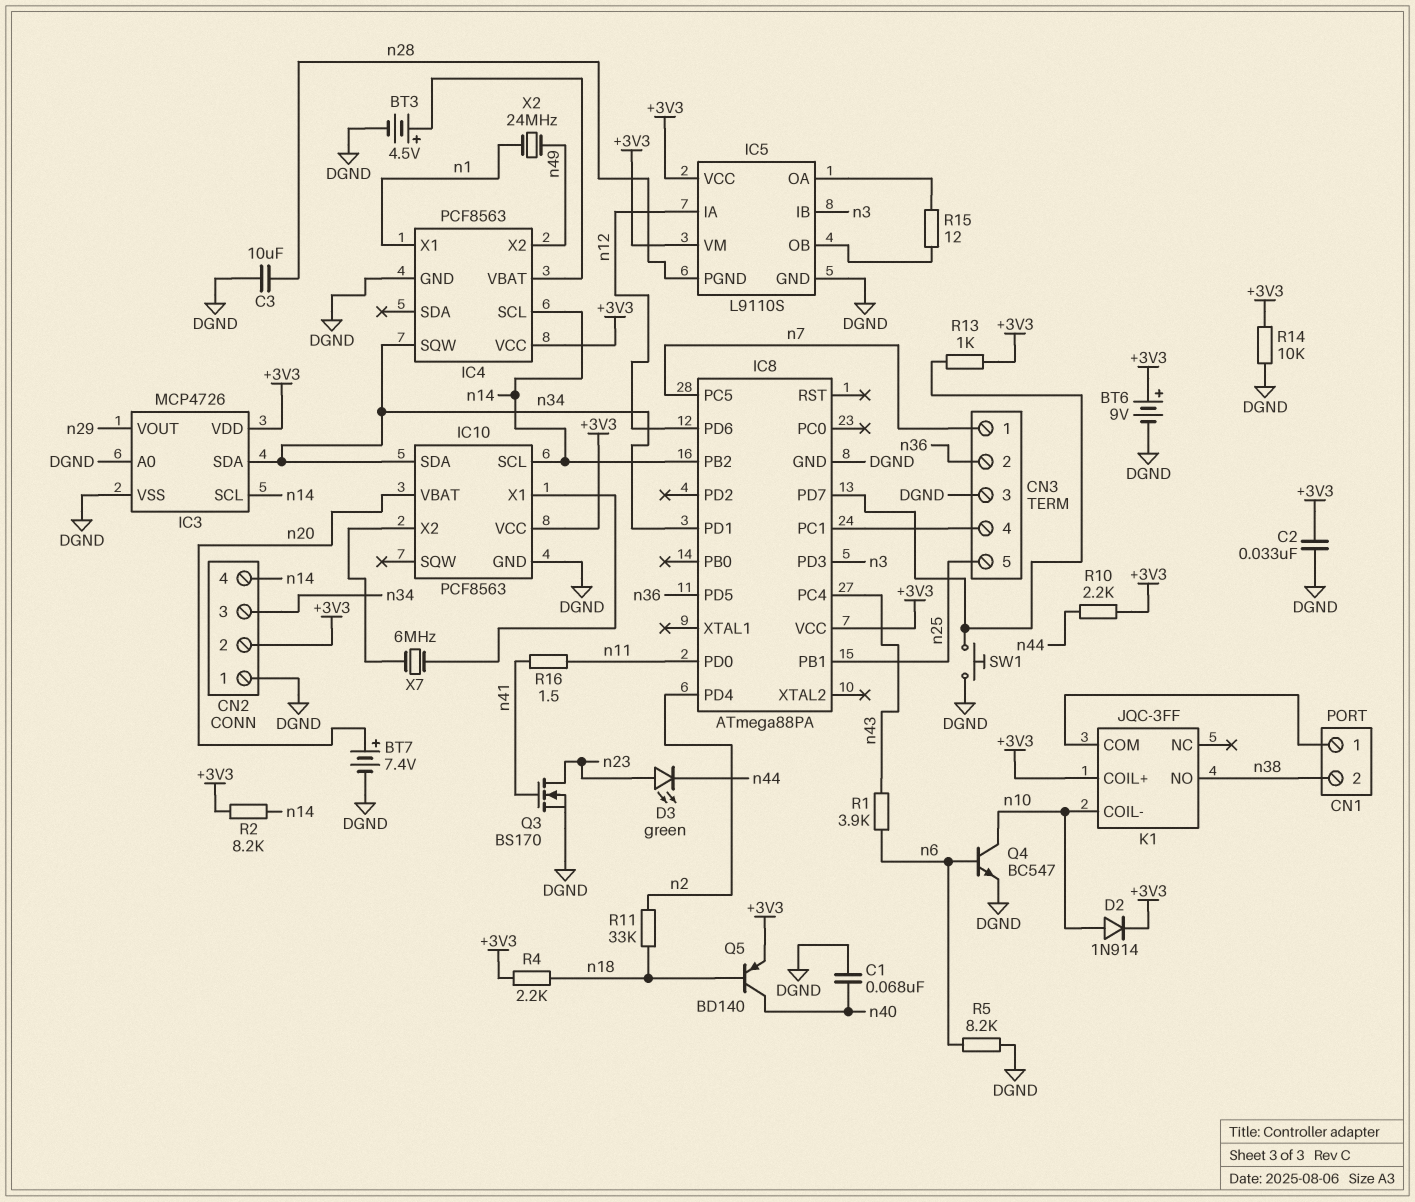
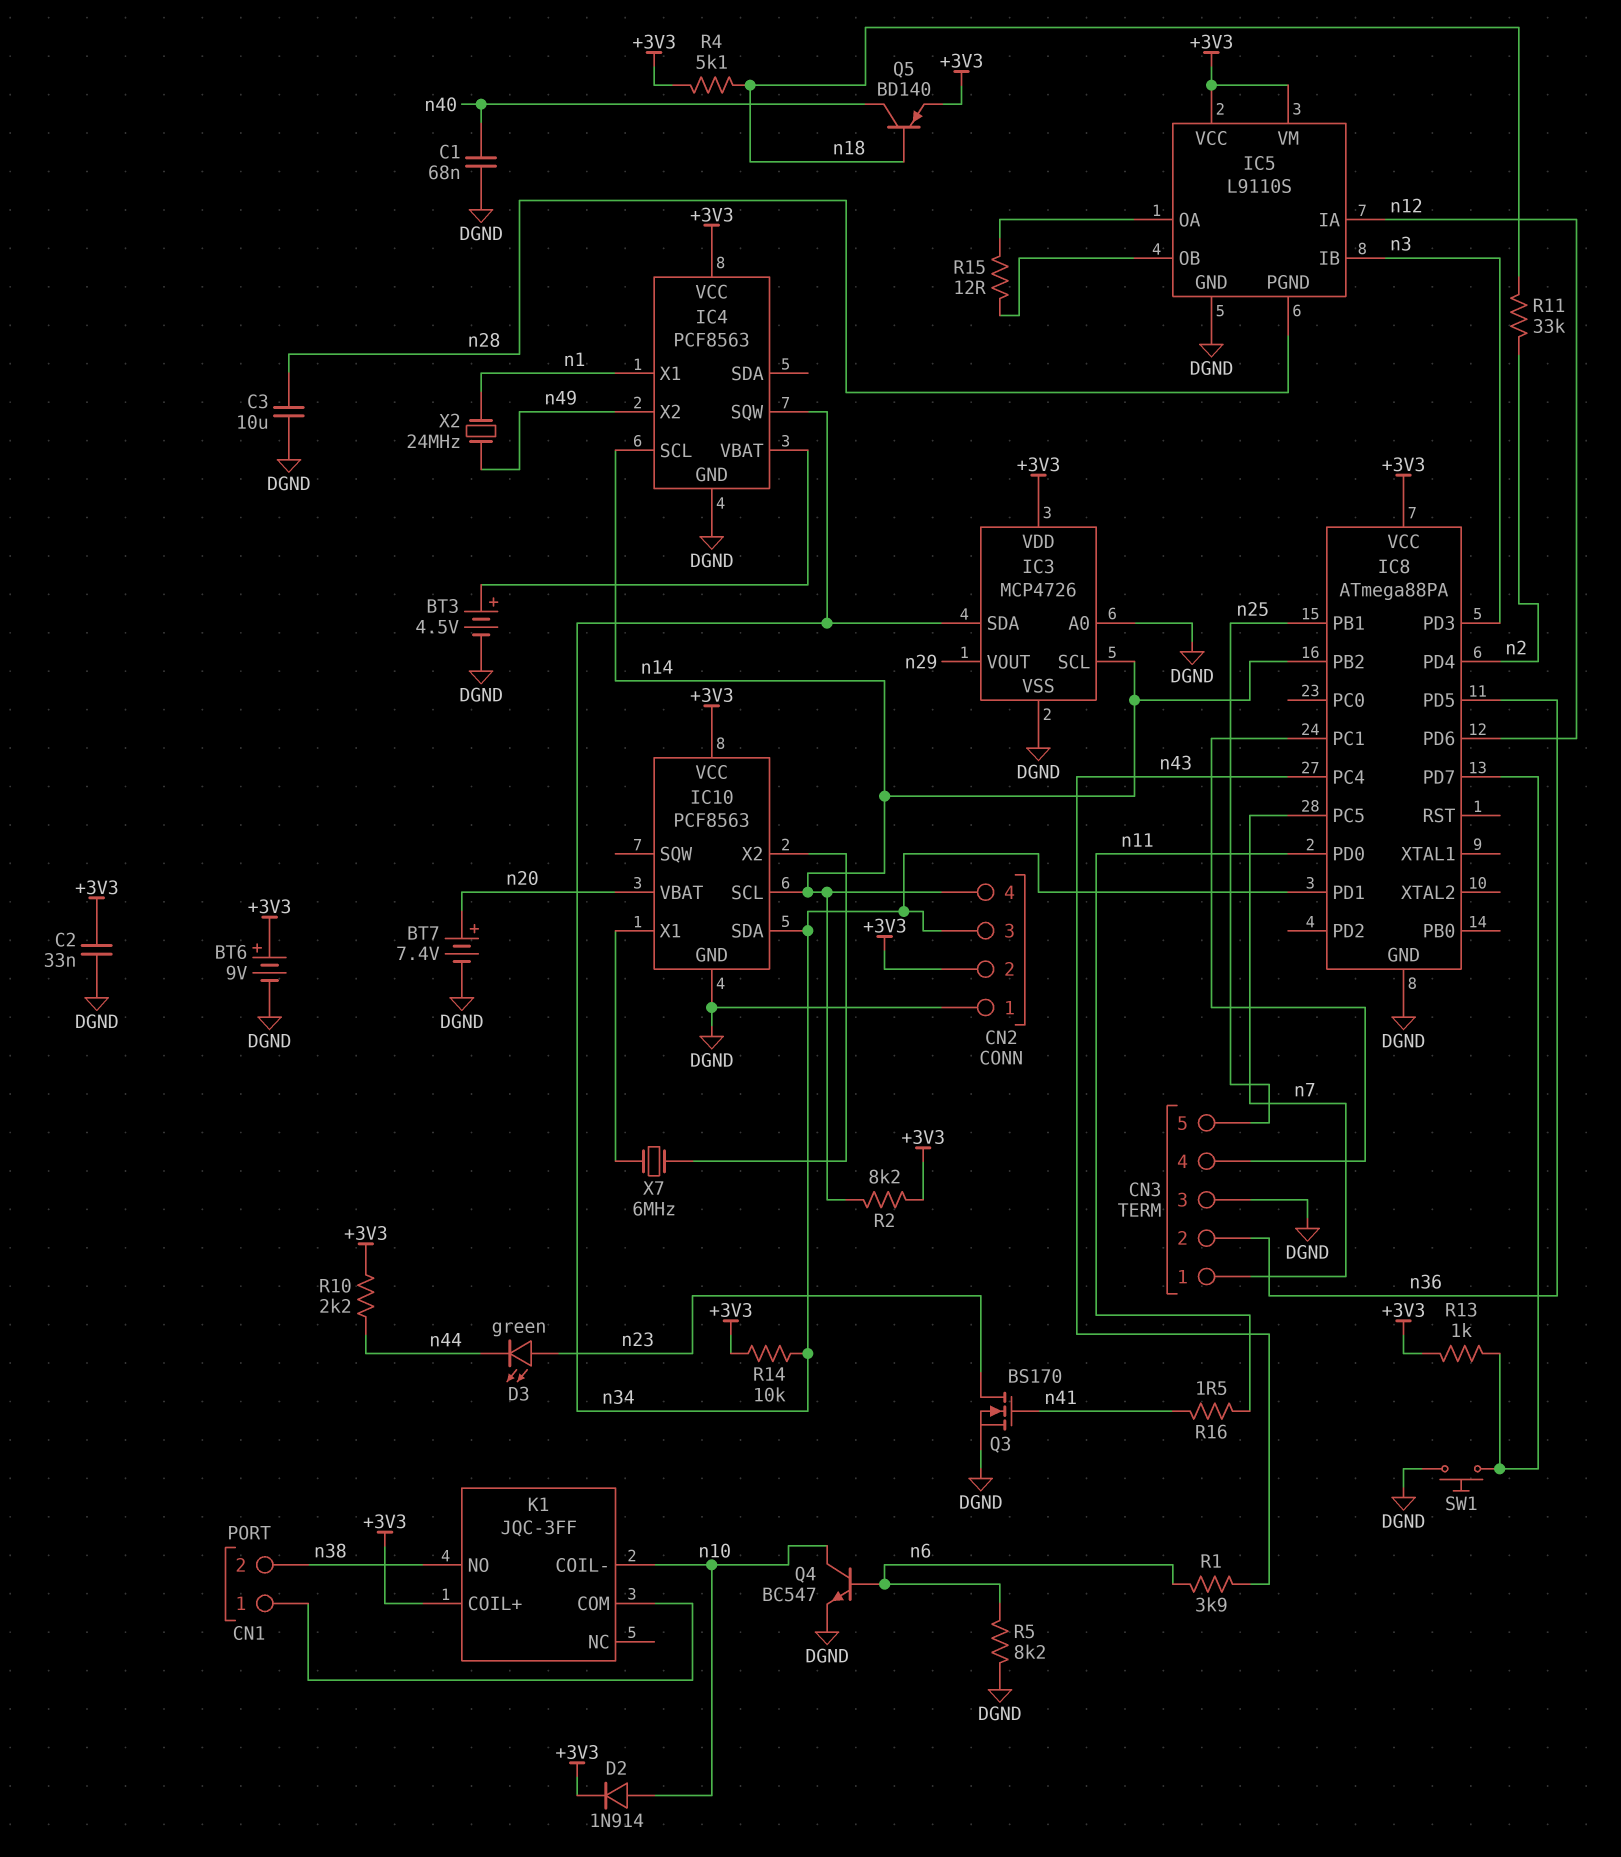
R4: 2.2k (+3V3, n18) -> 5.1k (+3V3, n18)
R14: 10k (+3V3, DGND) -> 10k (+3V3, n34)

